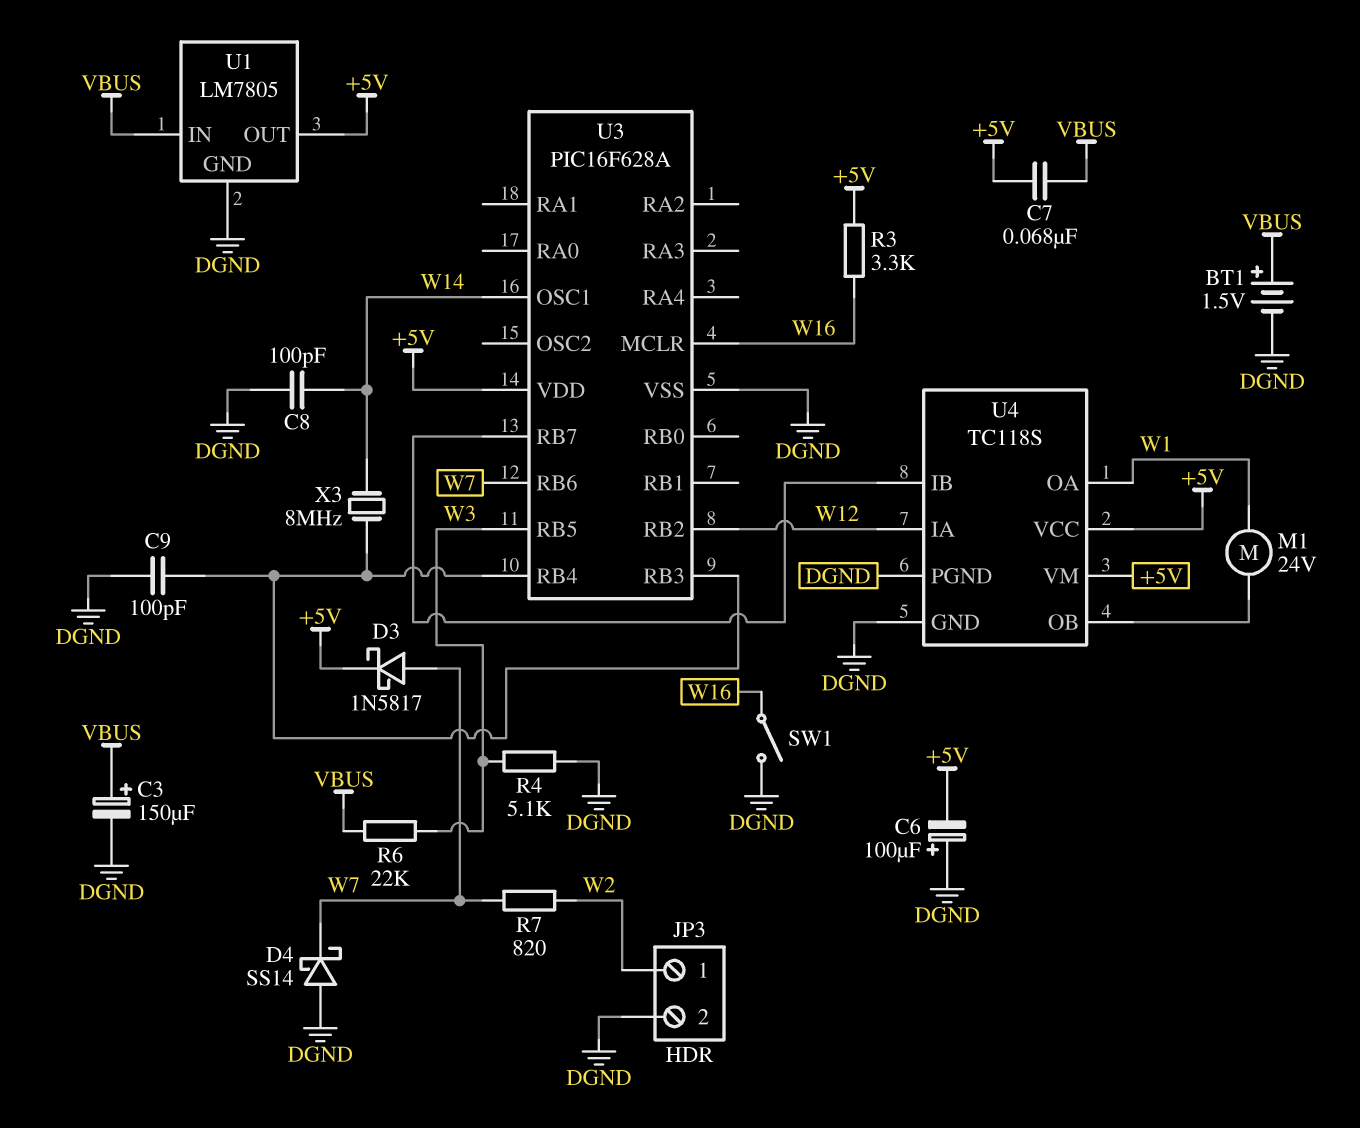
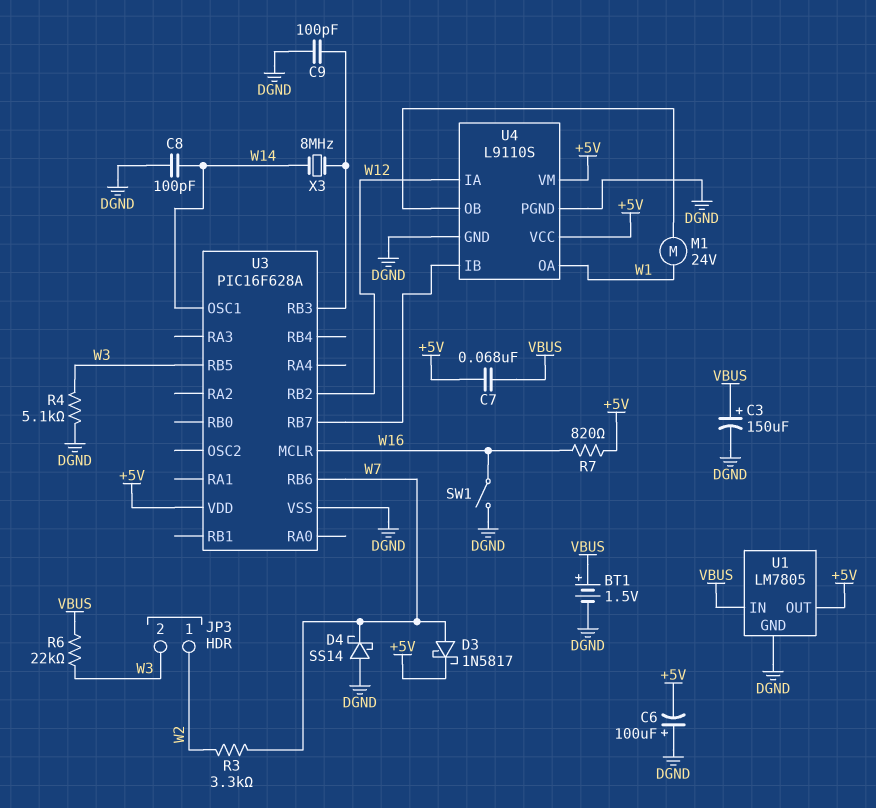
JP3 pin 2: DGND -> W3
R3: 3.3k (+5V, W16) -> 3.3k (W2, W7)
R7: 820 (W2, W7) -> 820 (+5V, W16)
U3 pin RB4: U3/RB3 -> none
U4: TC118S -> L9110S

